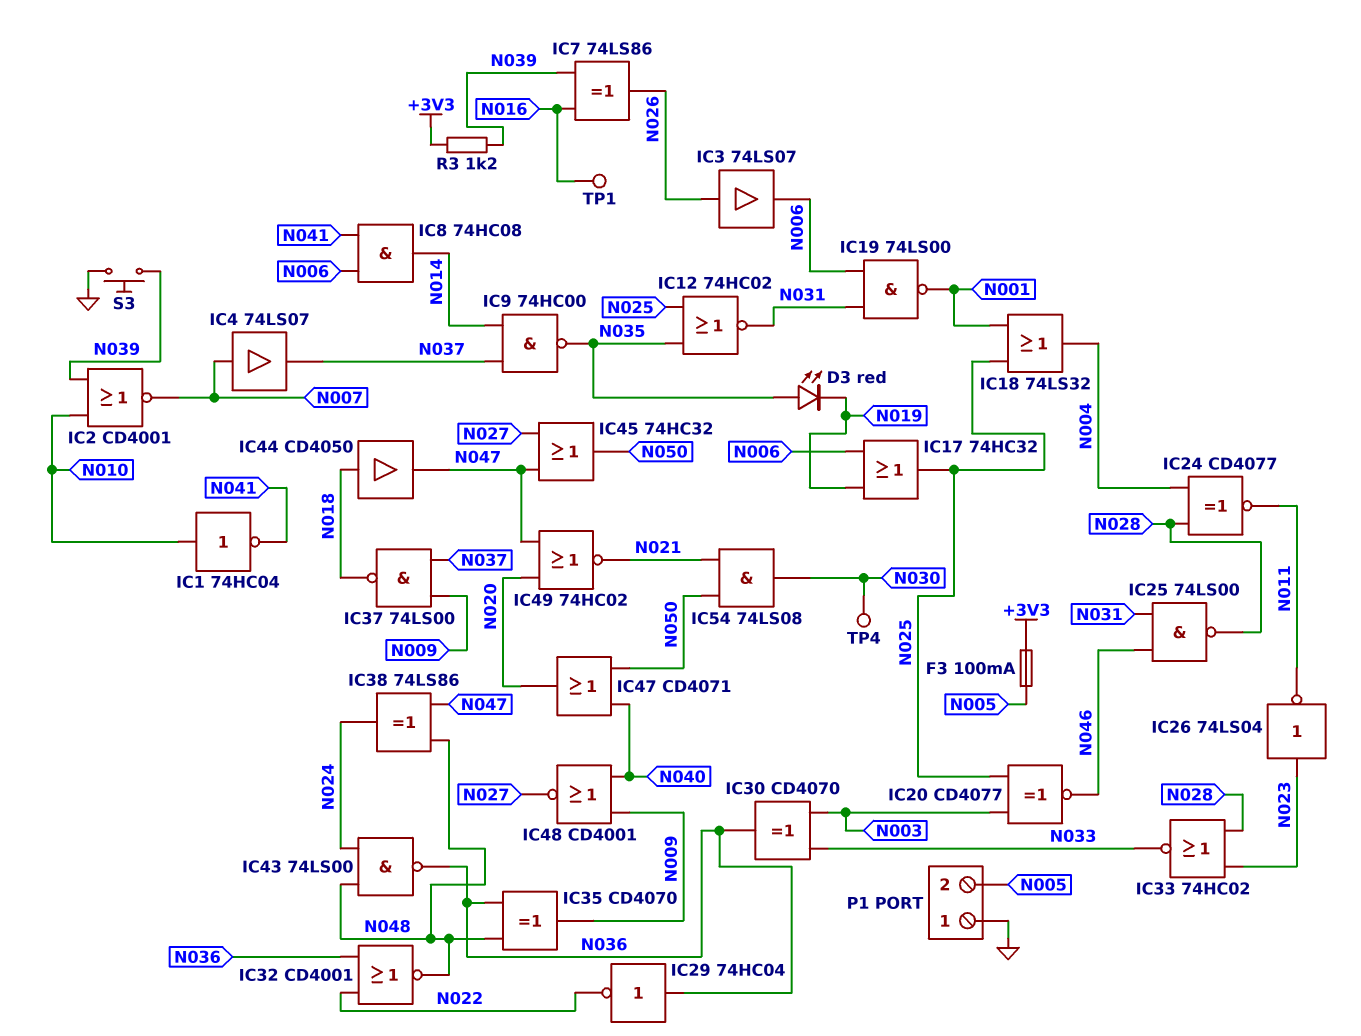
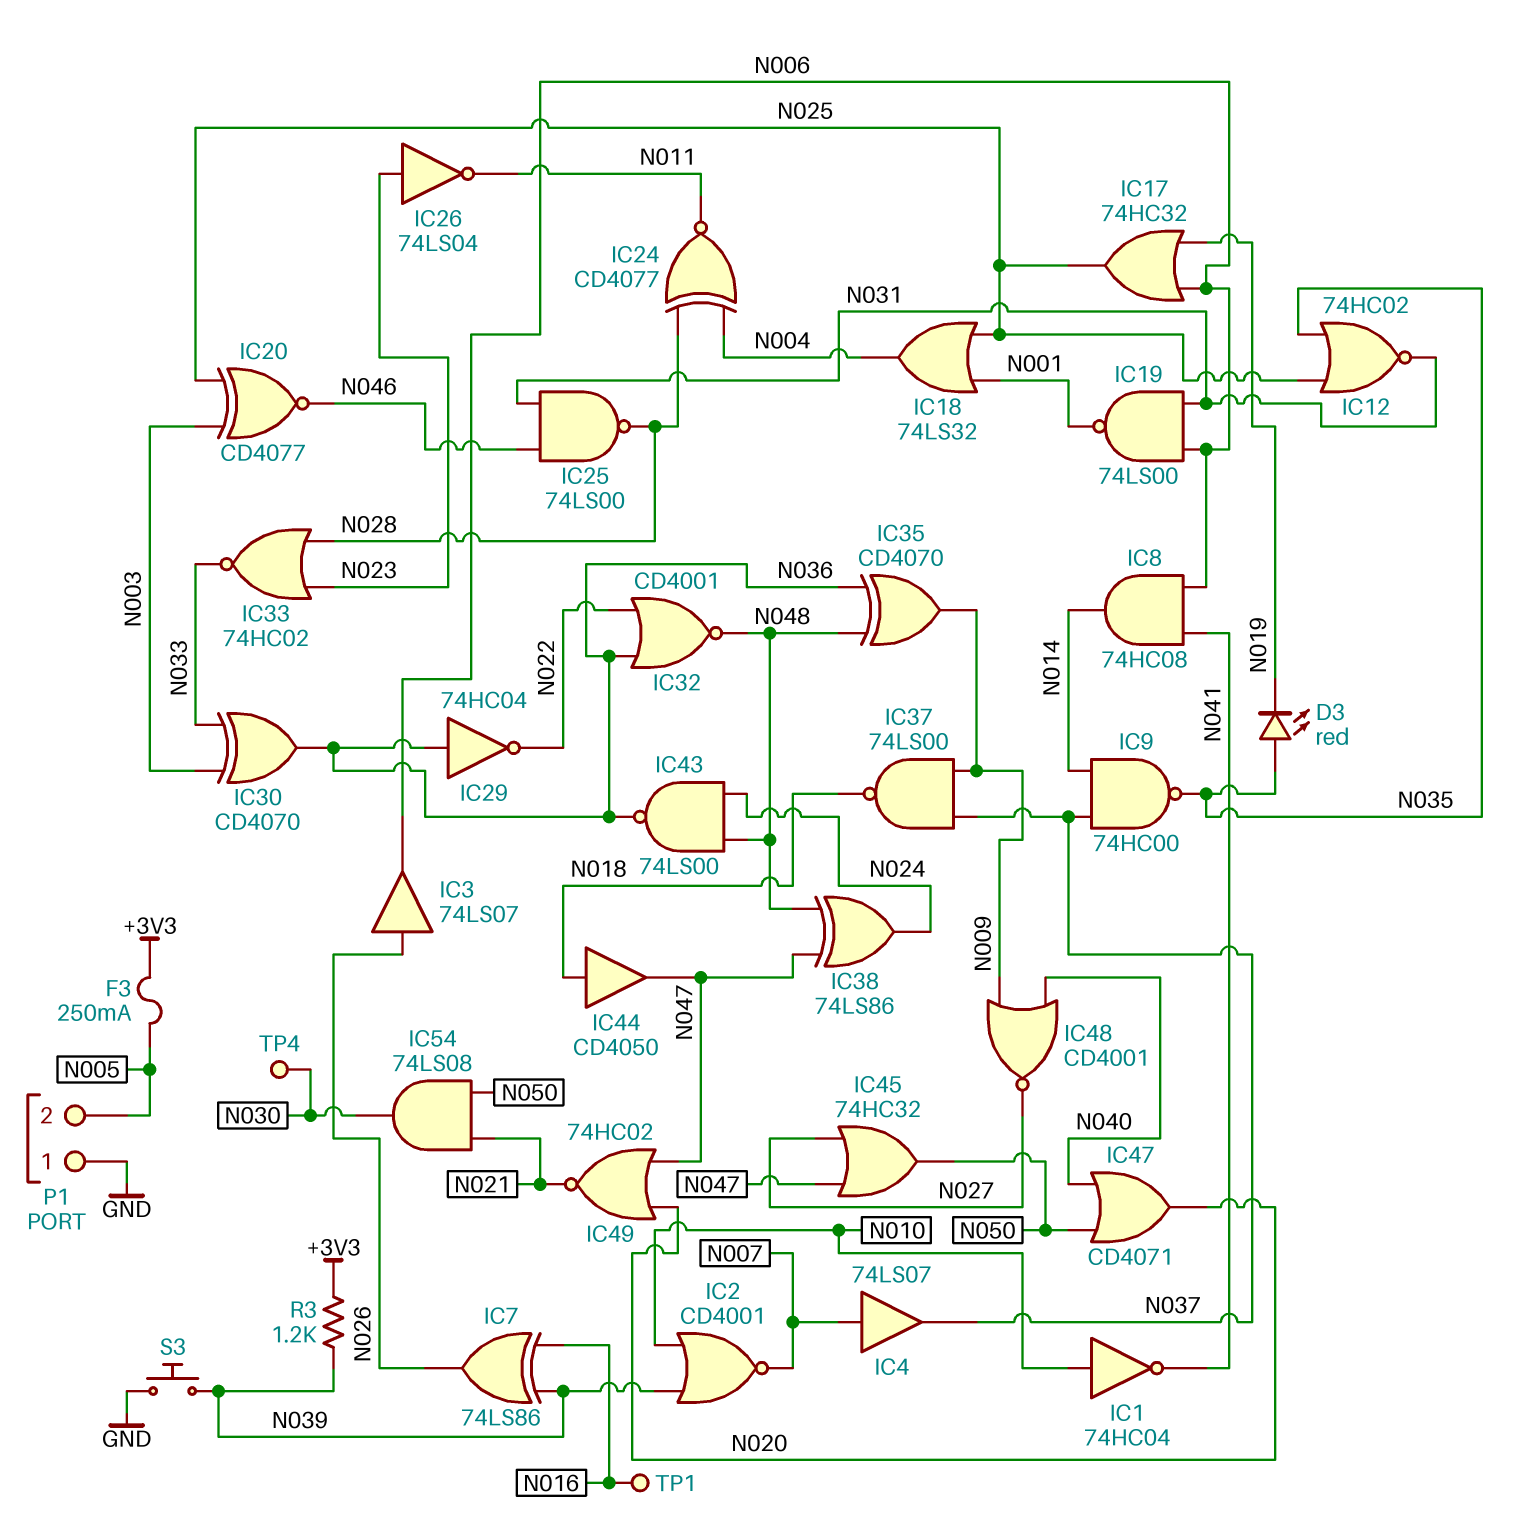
F3: 100mA (+3V3, N005) -> 250mA (+3V3, N005)

